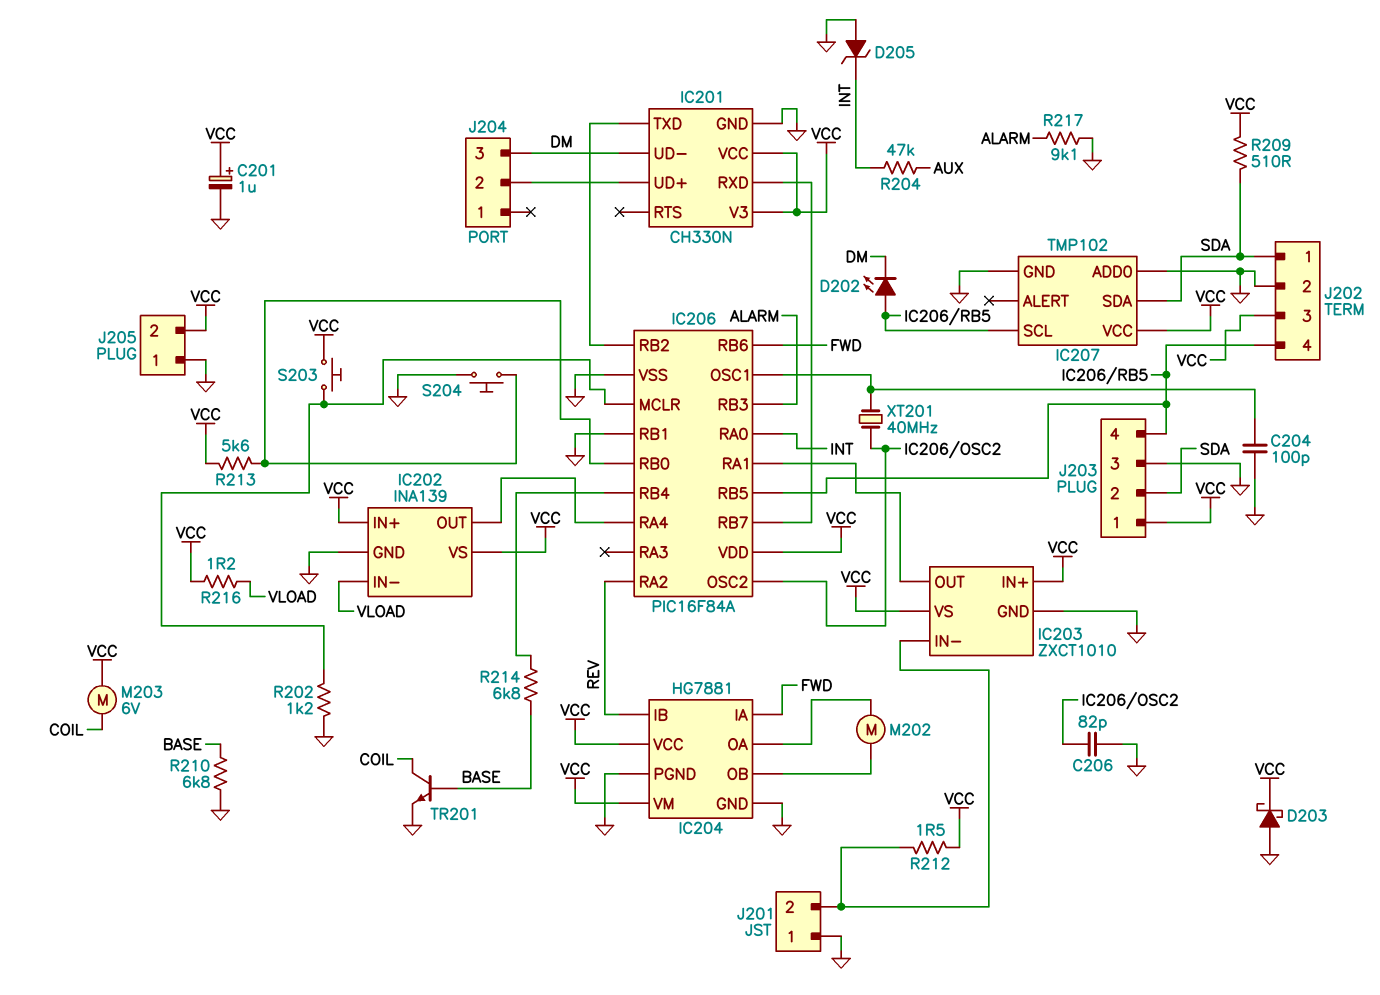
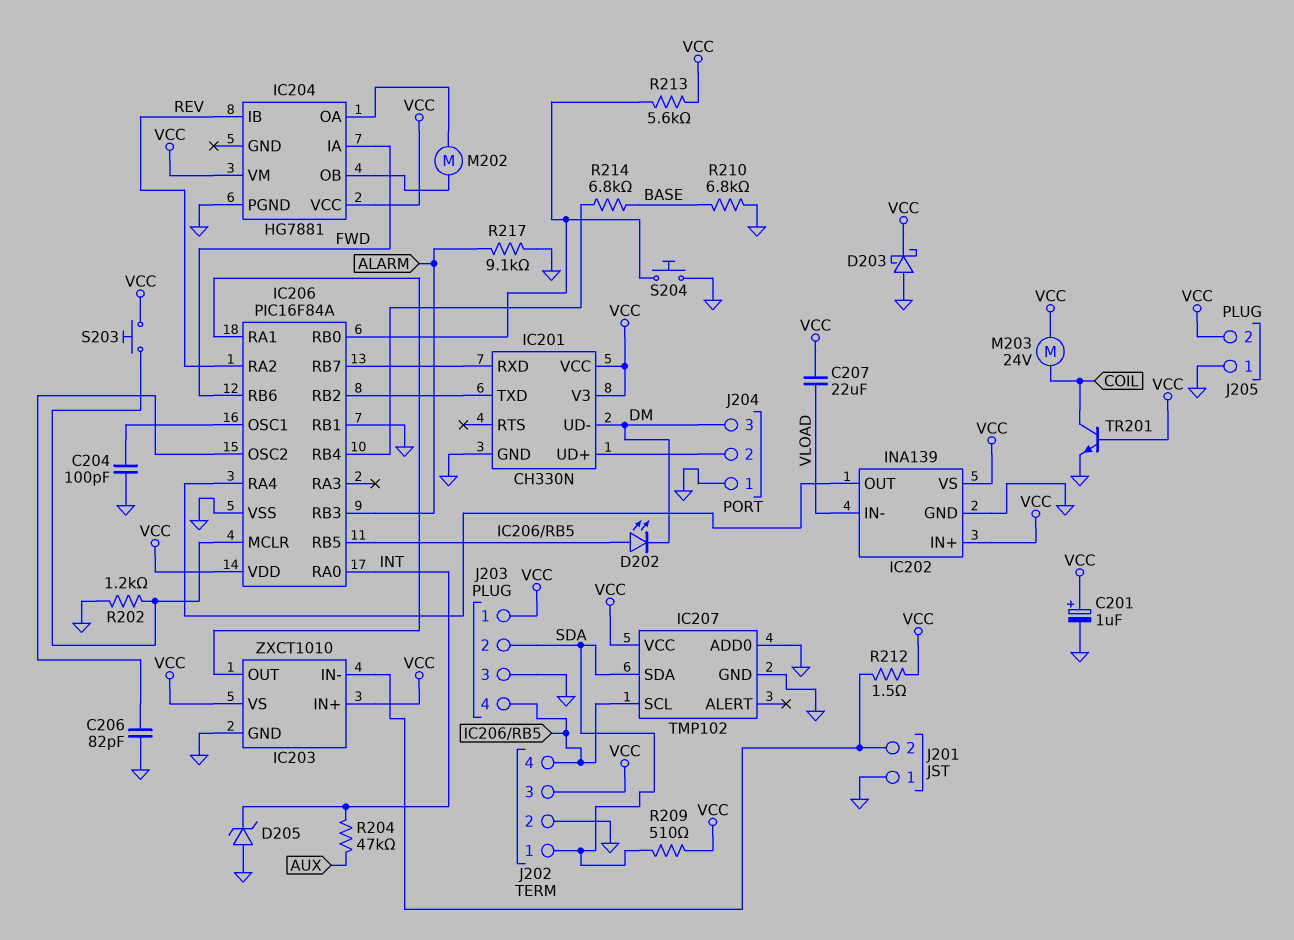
C207: none -> 22uF (VCC, VLOAD)
IC204 pin GND: GND -> none
J204 pin 1: none -> GND
M203: motor 6V (COIL, VCC) -> motor 24V (COIL, VCC)
R216: 1.2 (VCC, VLOAD) -> none
TR201: NPN (B BASE, C COIL, E GND) -> NPN (B VCC, C COIL, E GND)
XT201: 40MHz (IC206/OSC1, IC206/OSC2) -> none

